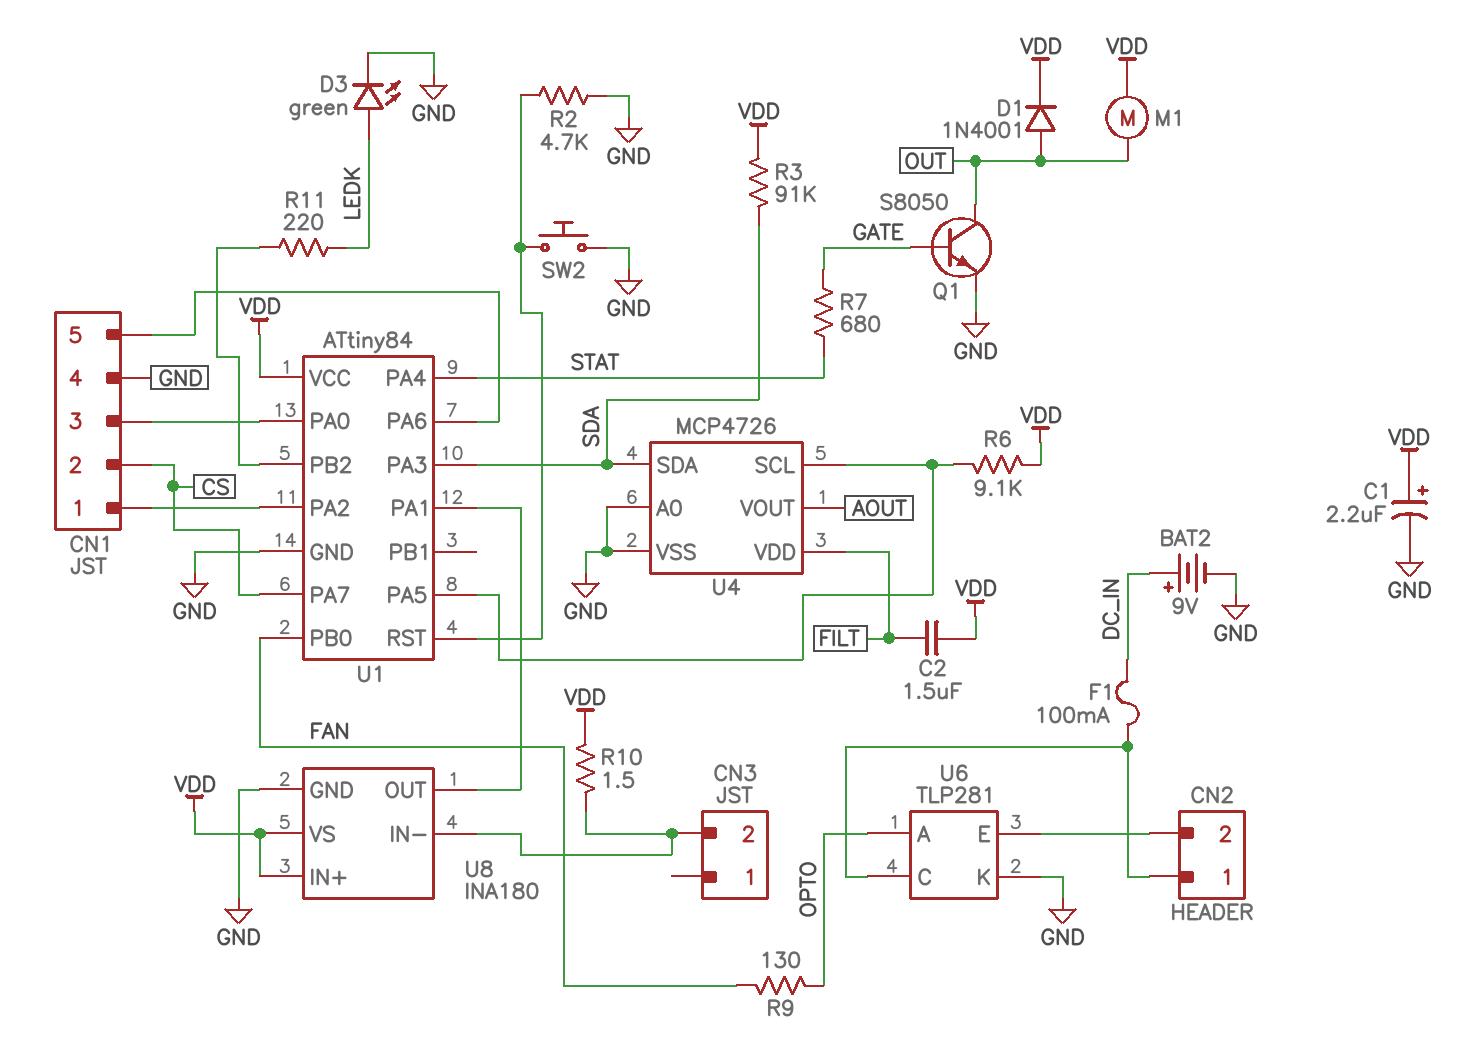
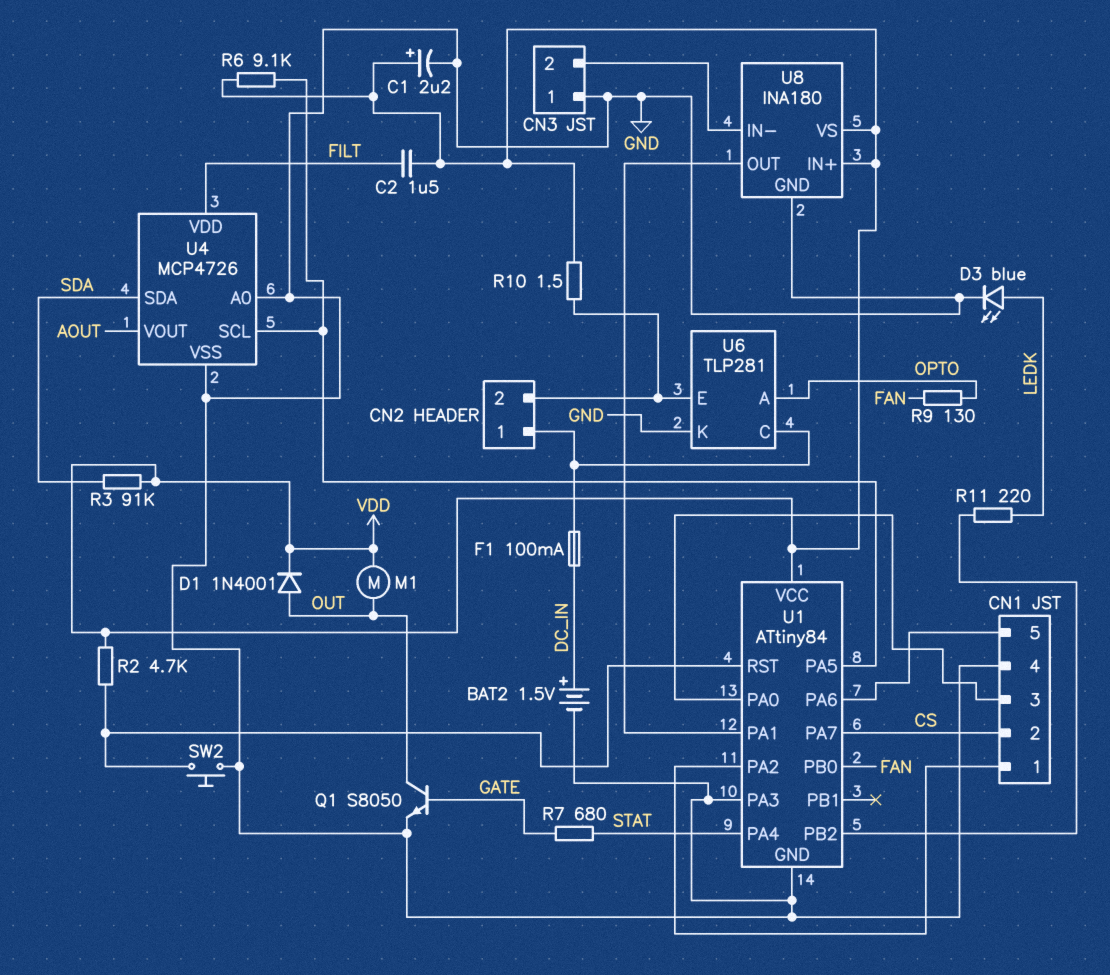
BAT2: 9V (plus DC_IN, minus GND) -> 1.5V (plus DC_IN, minus GND)
CN3 pin 1: none -> GND
D3: LED green (A LEDK, K GND) -> LED blue (A LEDK, K GND)
R2: 4.7k (GND, U1/RST) -> 4.7k (U1/RST, VDD)
R10: 1.5 (CN3/2, VDD) -> 1.5 (CN2/2, VDD)
U1 pin PA3: SDA -> GND

